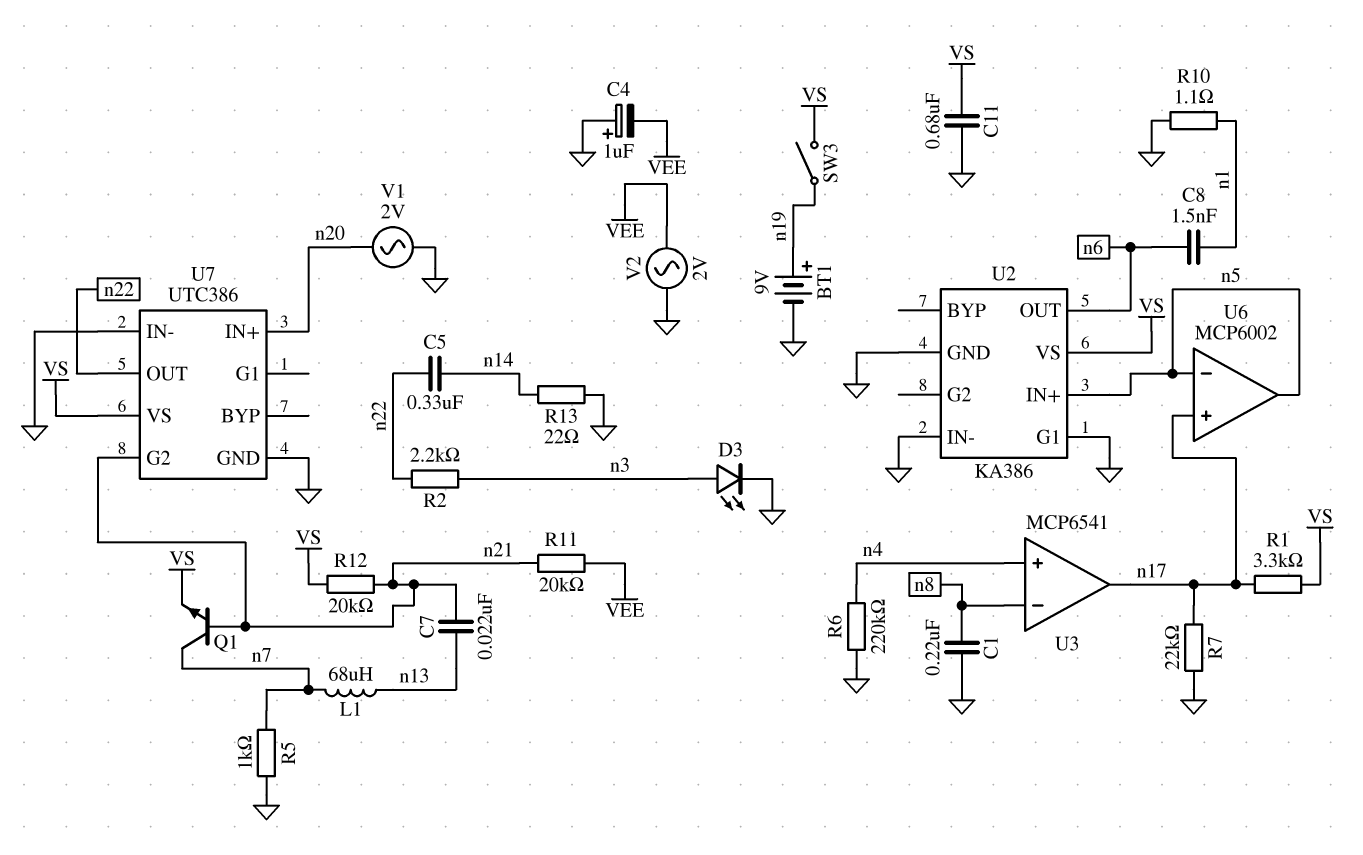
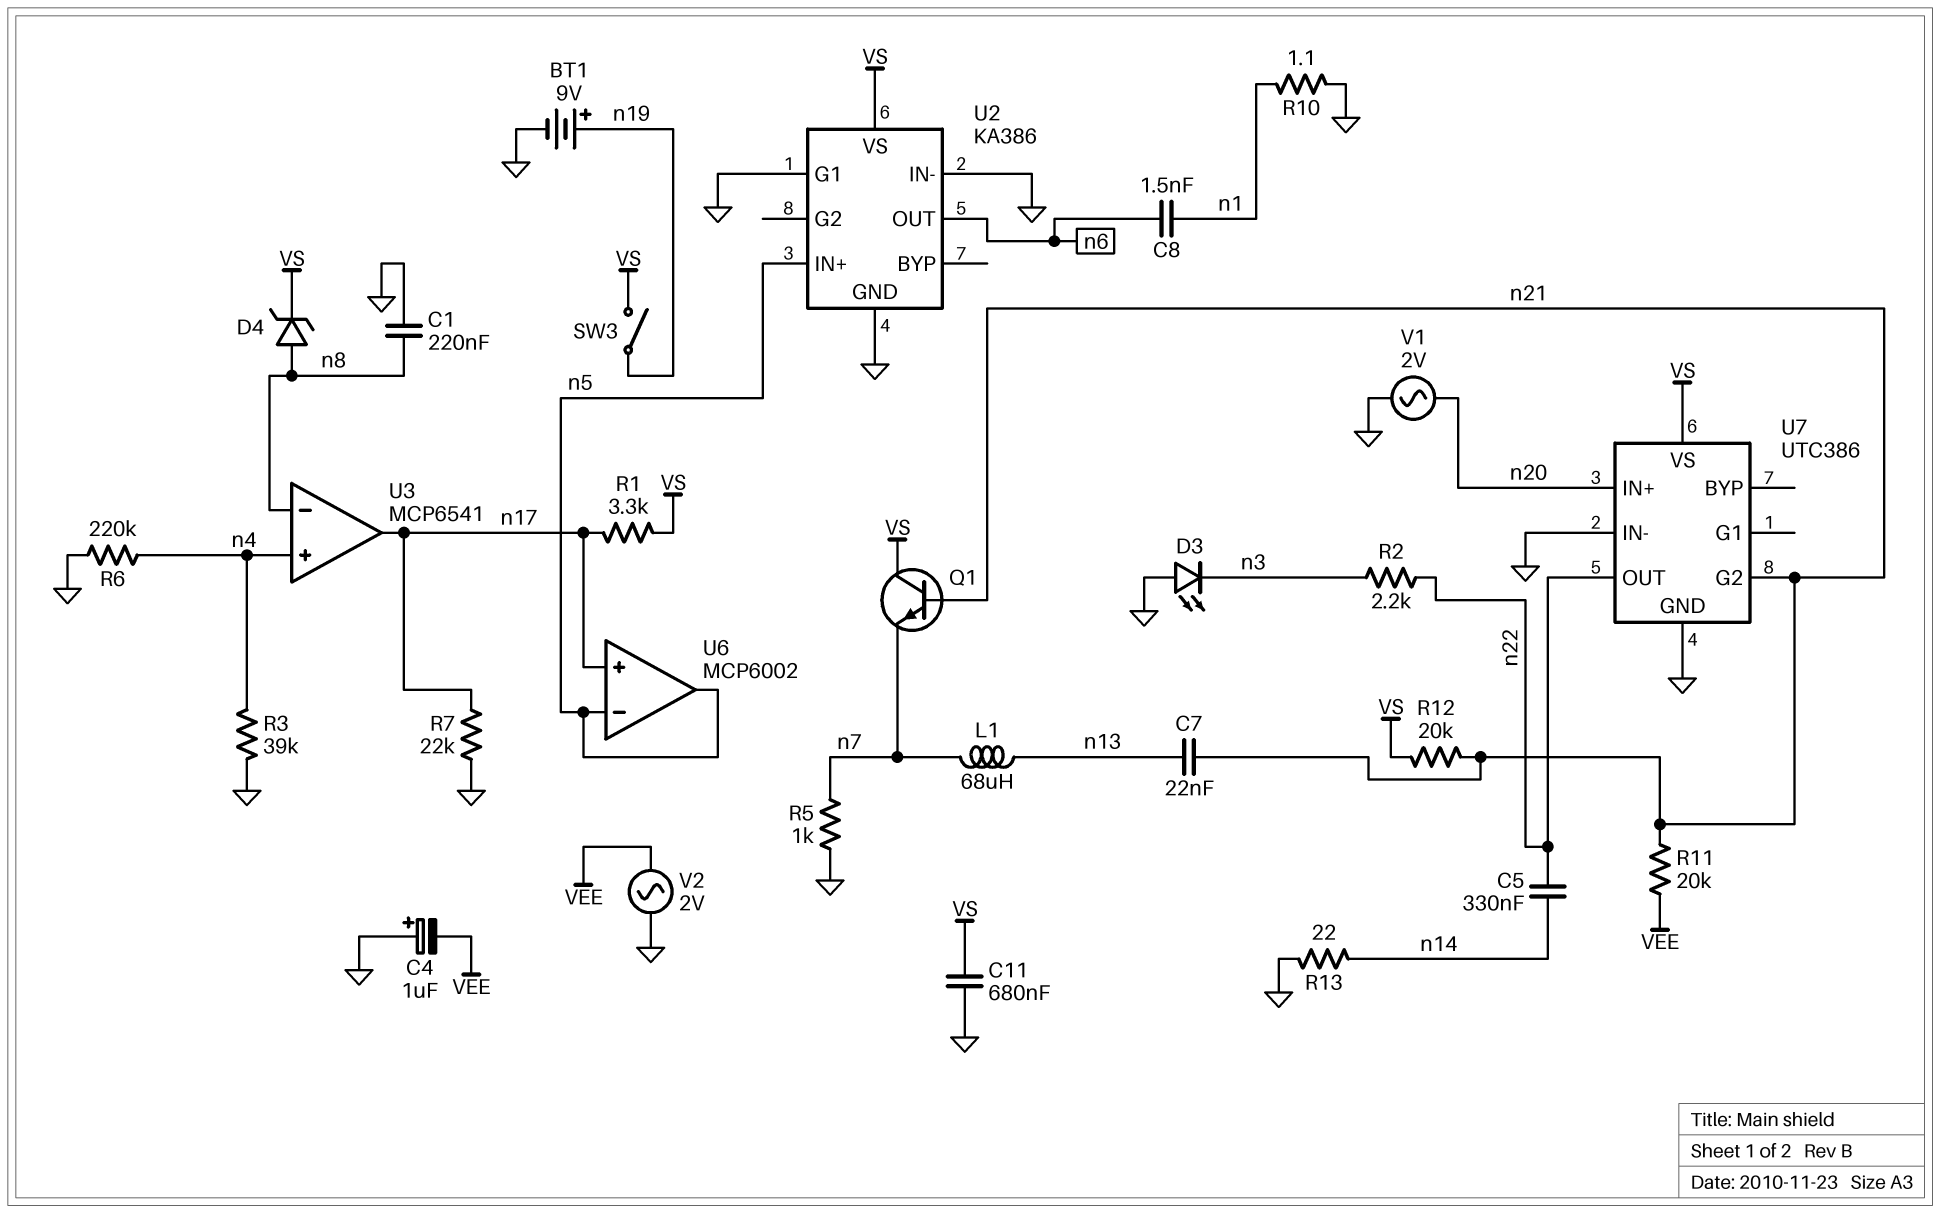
D3: LED (A n3, K GND) -> LED (A GND, K n3)
D4: none -> zener (A n8, K VS)
Q1: NPN (B n21, C n7, E VS) -> NPN (B n21, C VS, E n7)
R3: none -> 39k (GND, n4)

